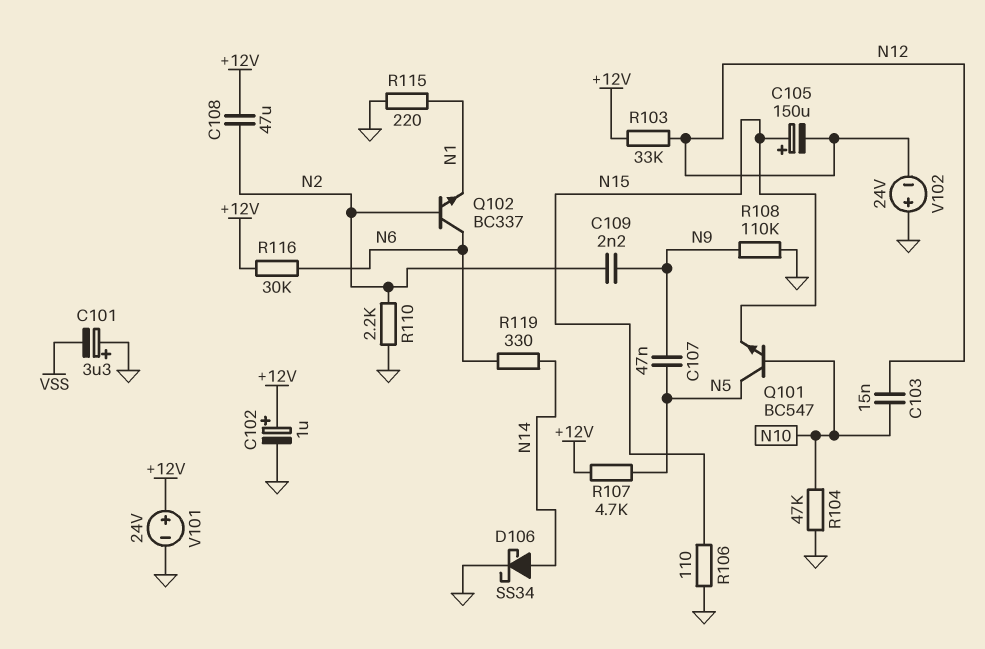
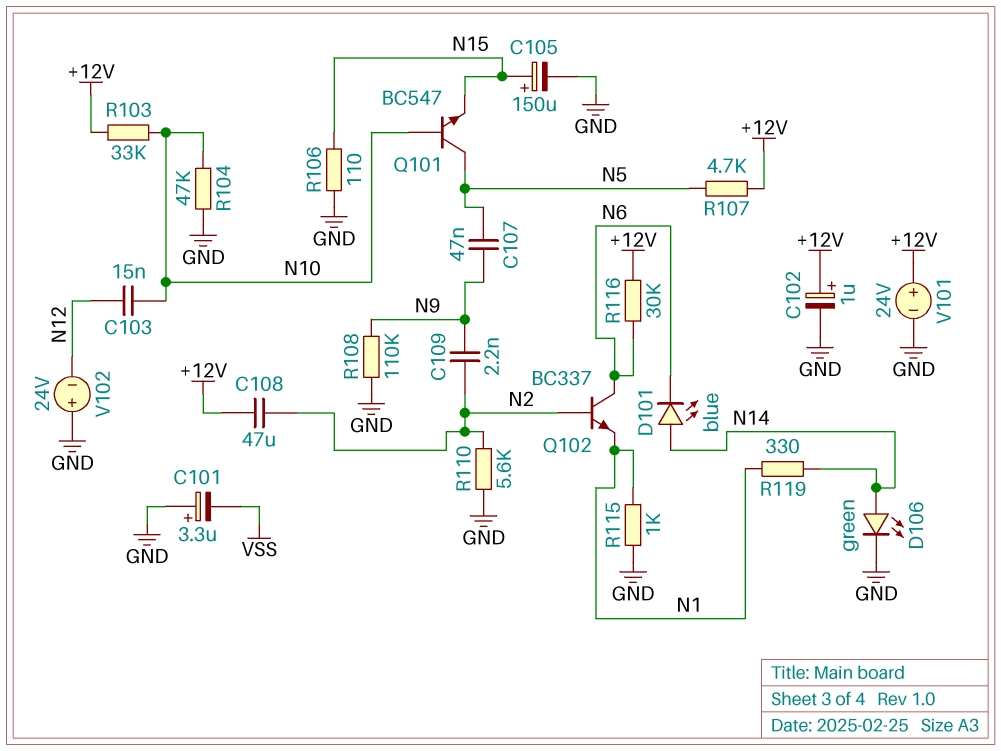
C105: 150uF (plus N15, minus N12) -> 150uF (plus N15, minus GND)
D101: none -> LED blue (A N14, K N6)
D106: schottky SS34 (A N14, K GND) -> LED green (A N14, K GND)
R103: 33k (+12V, N12) -> 33k (+12V, N10)
R110: 2.2k (GND, N2) -> 5.6k (GND, N2)
R115: 220 (GND, N1) -> 1k (GND, N1)
R119: 330 (N6, N14) -> 330 (N1, N14)

